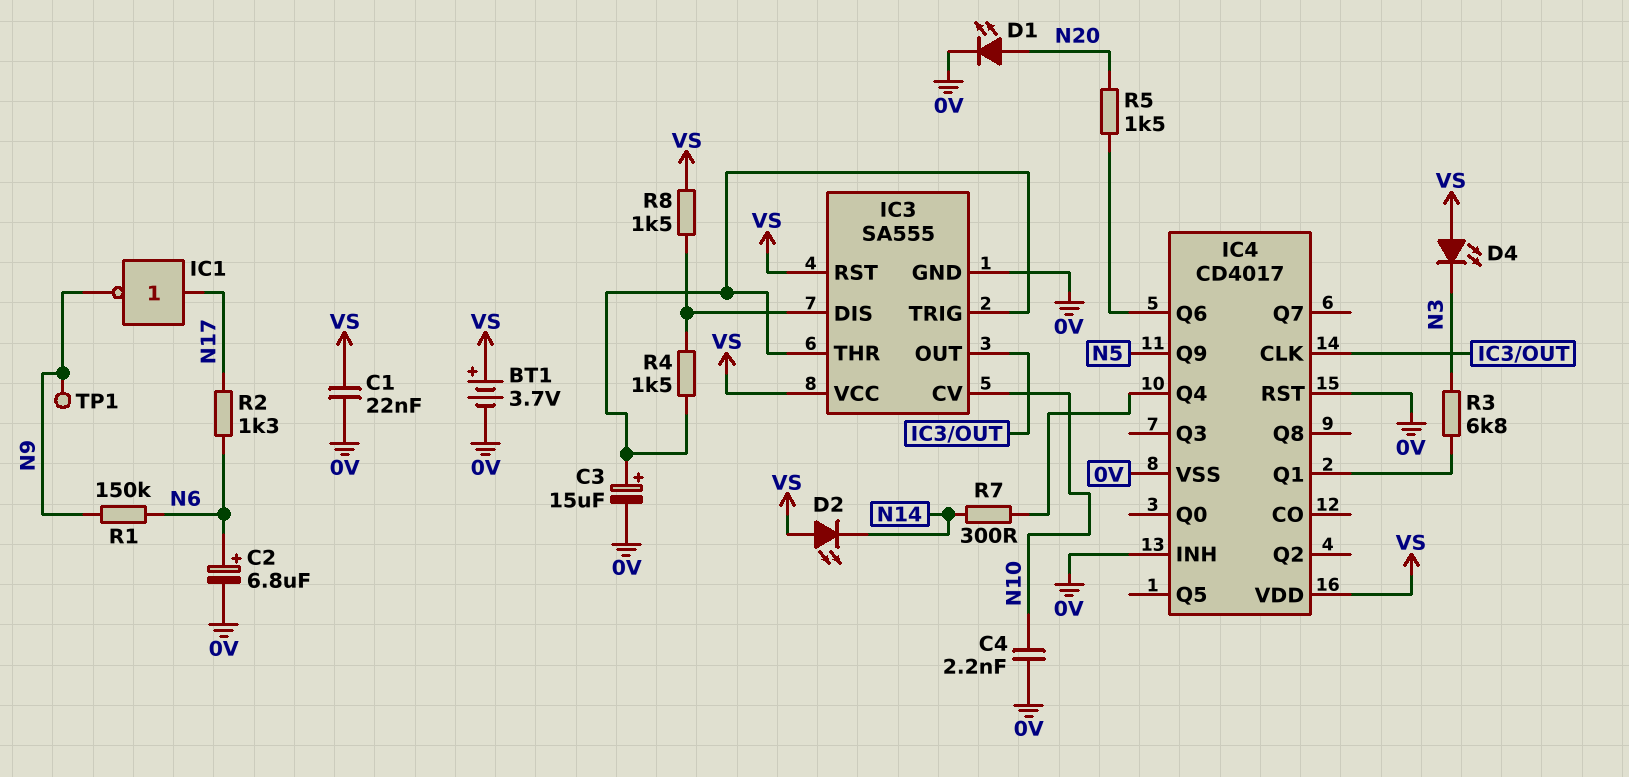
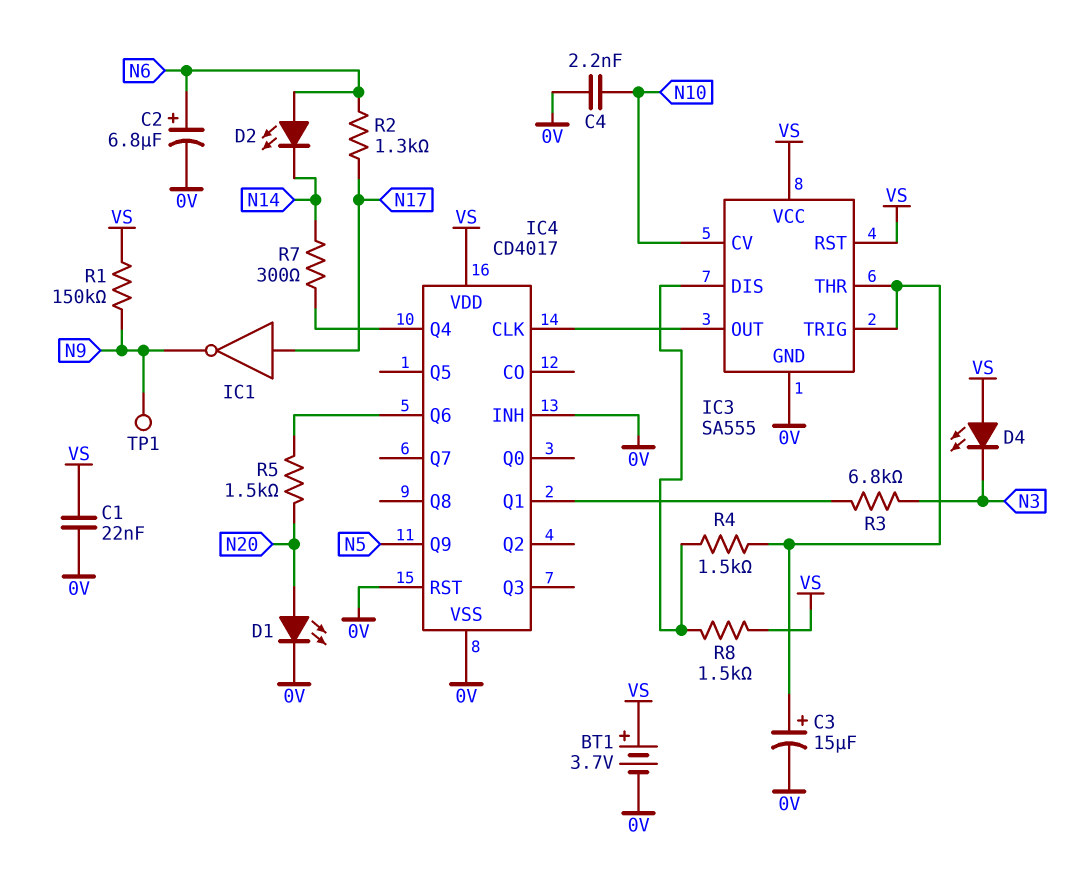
D2: LED (A VS, K N14) -> LED (A N6, K N14)
R1: 150k (N6, N9) -> 150k (N9, VS)

